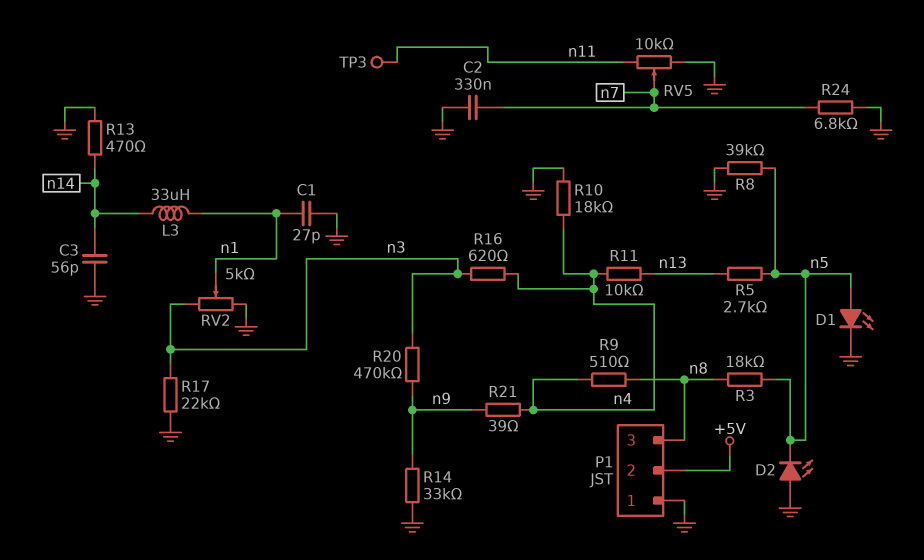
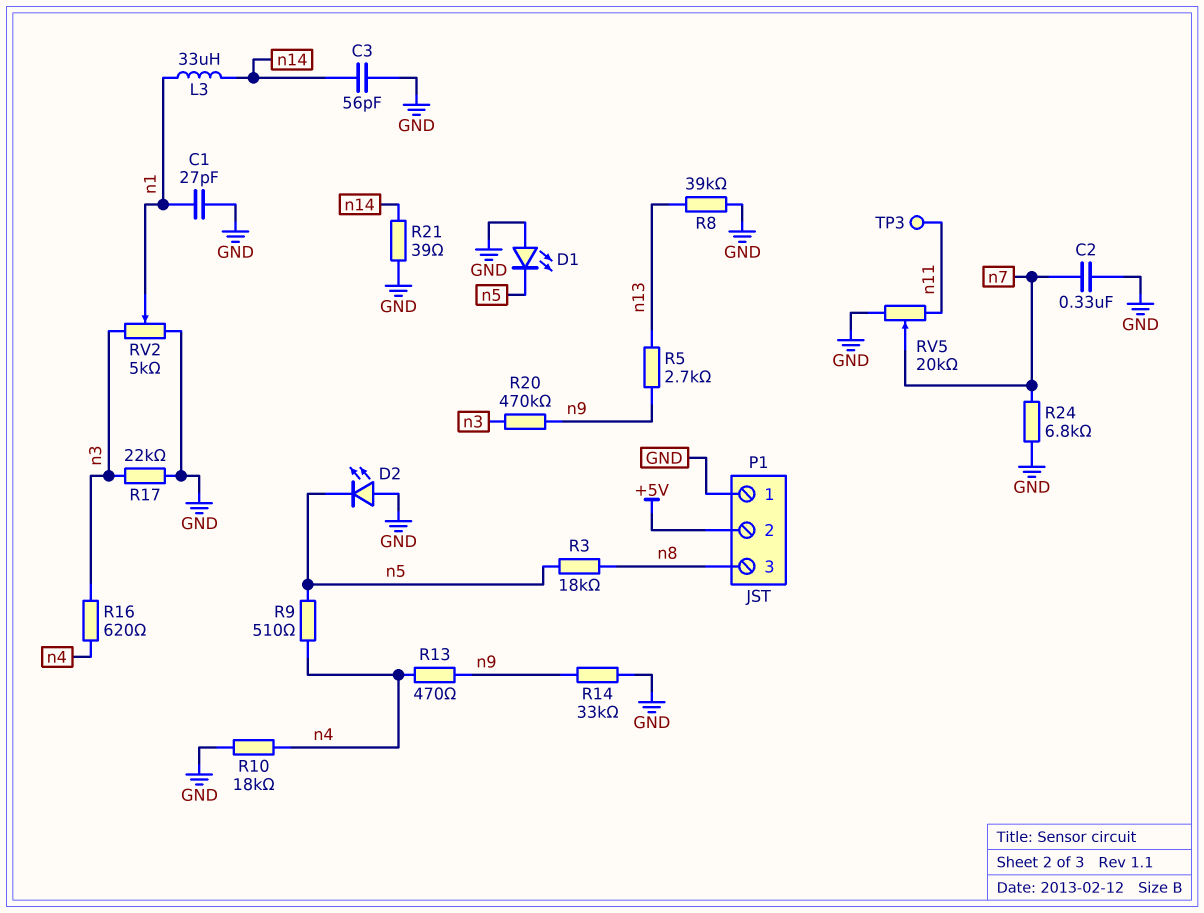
D1: LED (A n5, K GND) -> LED (A GND, K n5)
R5: 2.7k (n5, n13) -> 2.7k (n9, n13)
R8: 39k (GND, n5) -> 39k (GND, n13)
R9: 510 (n4, n8) -> 510 (n4, n5)
R11: 10k (n4, n13) -> none
R13: 470 (GND, n14) -> 470 (n4, n9)
R21: 39 (n4, n9) -> 39 (GND, n14)
RV5: 10k (GND, n11, wiper n7) -> 20k (GND, n11, wiper n7)

